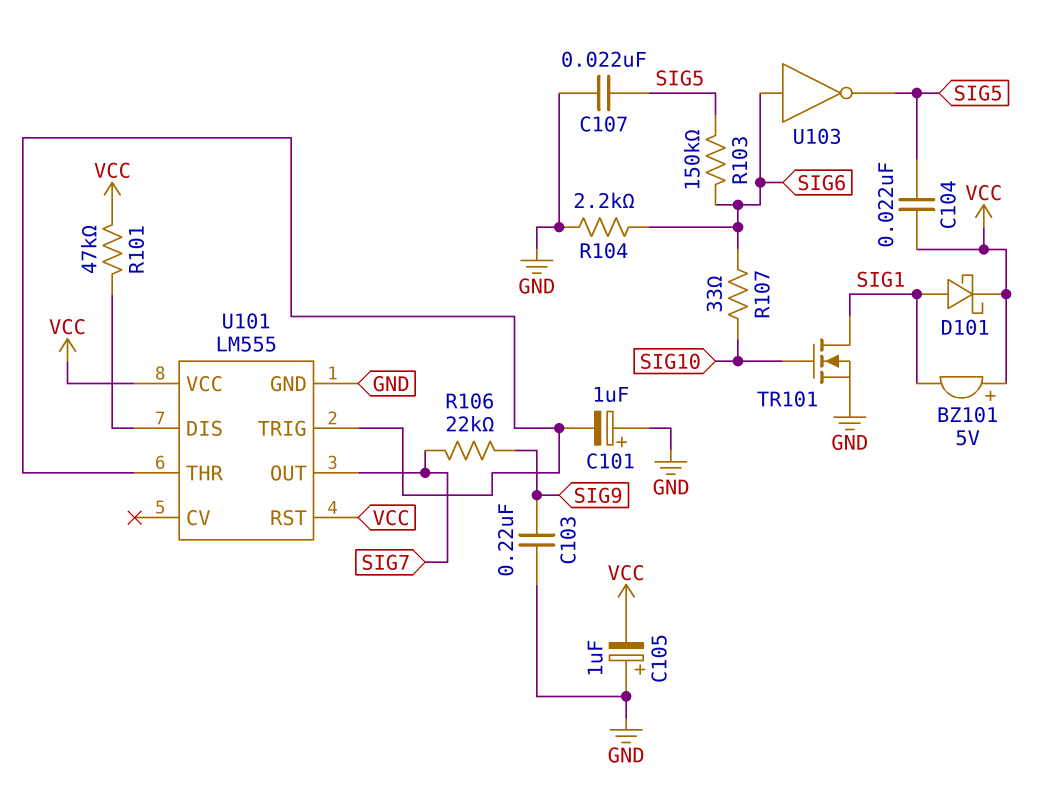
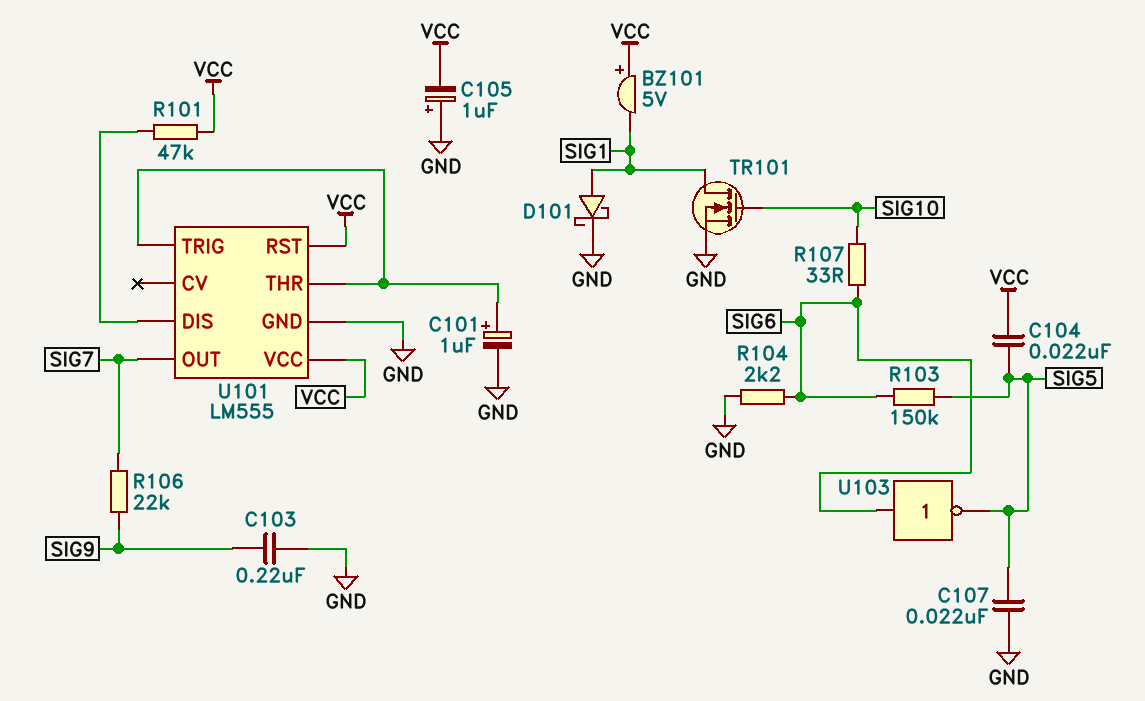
C101: 1uF (plus GND, minus U101/THR) -> 1uF (plus U101/THR, minus GND)
D101: schottky (A SIG1, K VCC) -> schottky (A SIG1, K GND)

